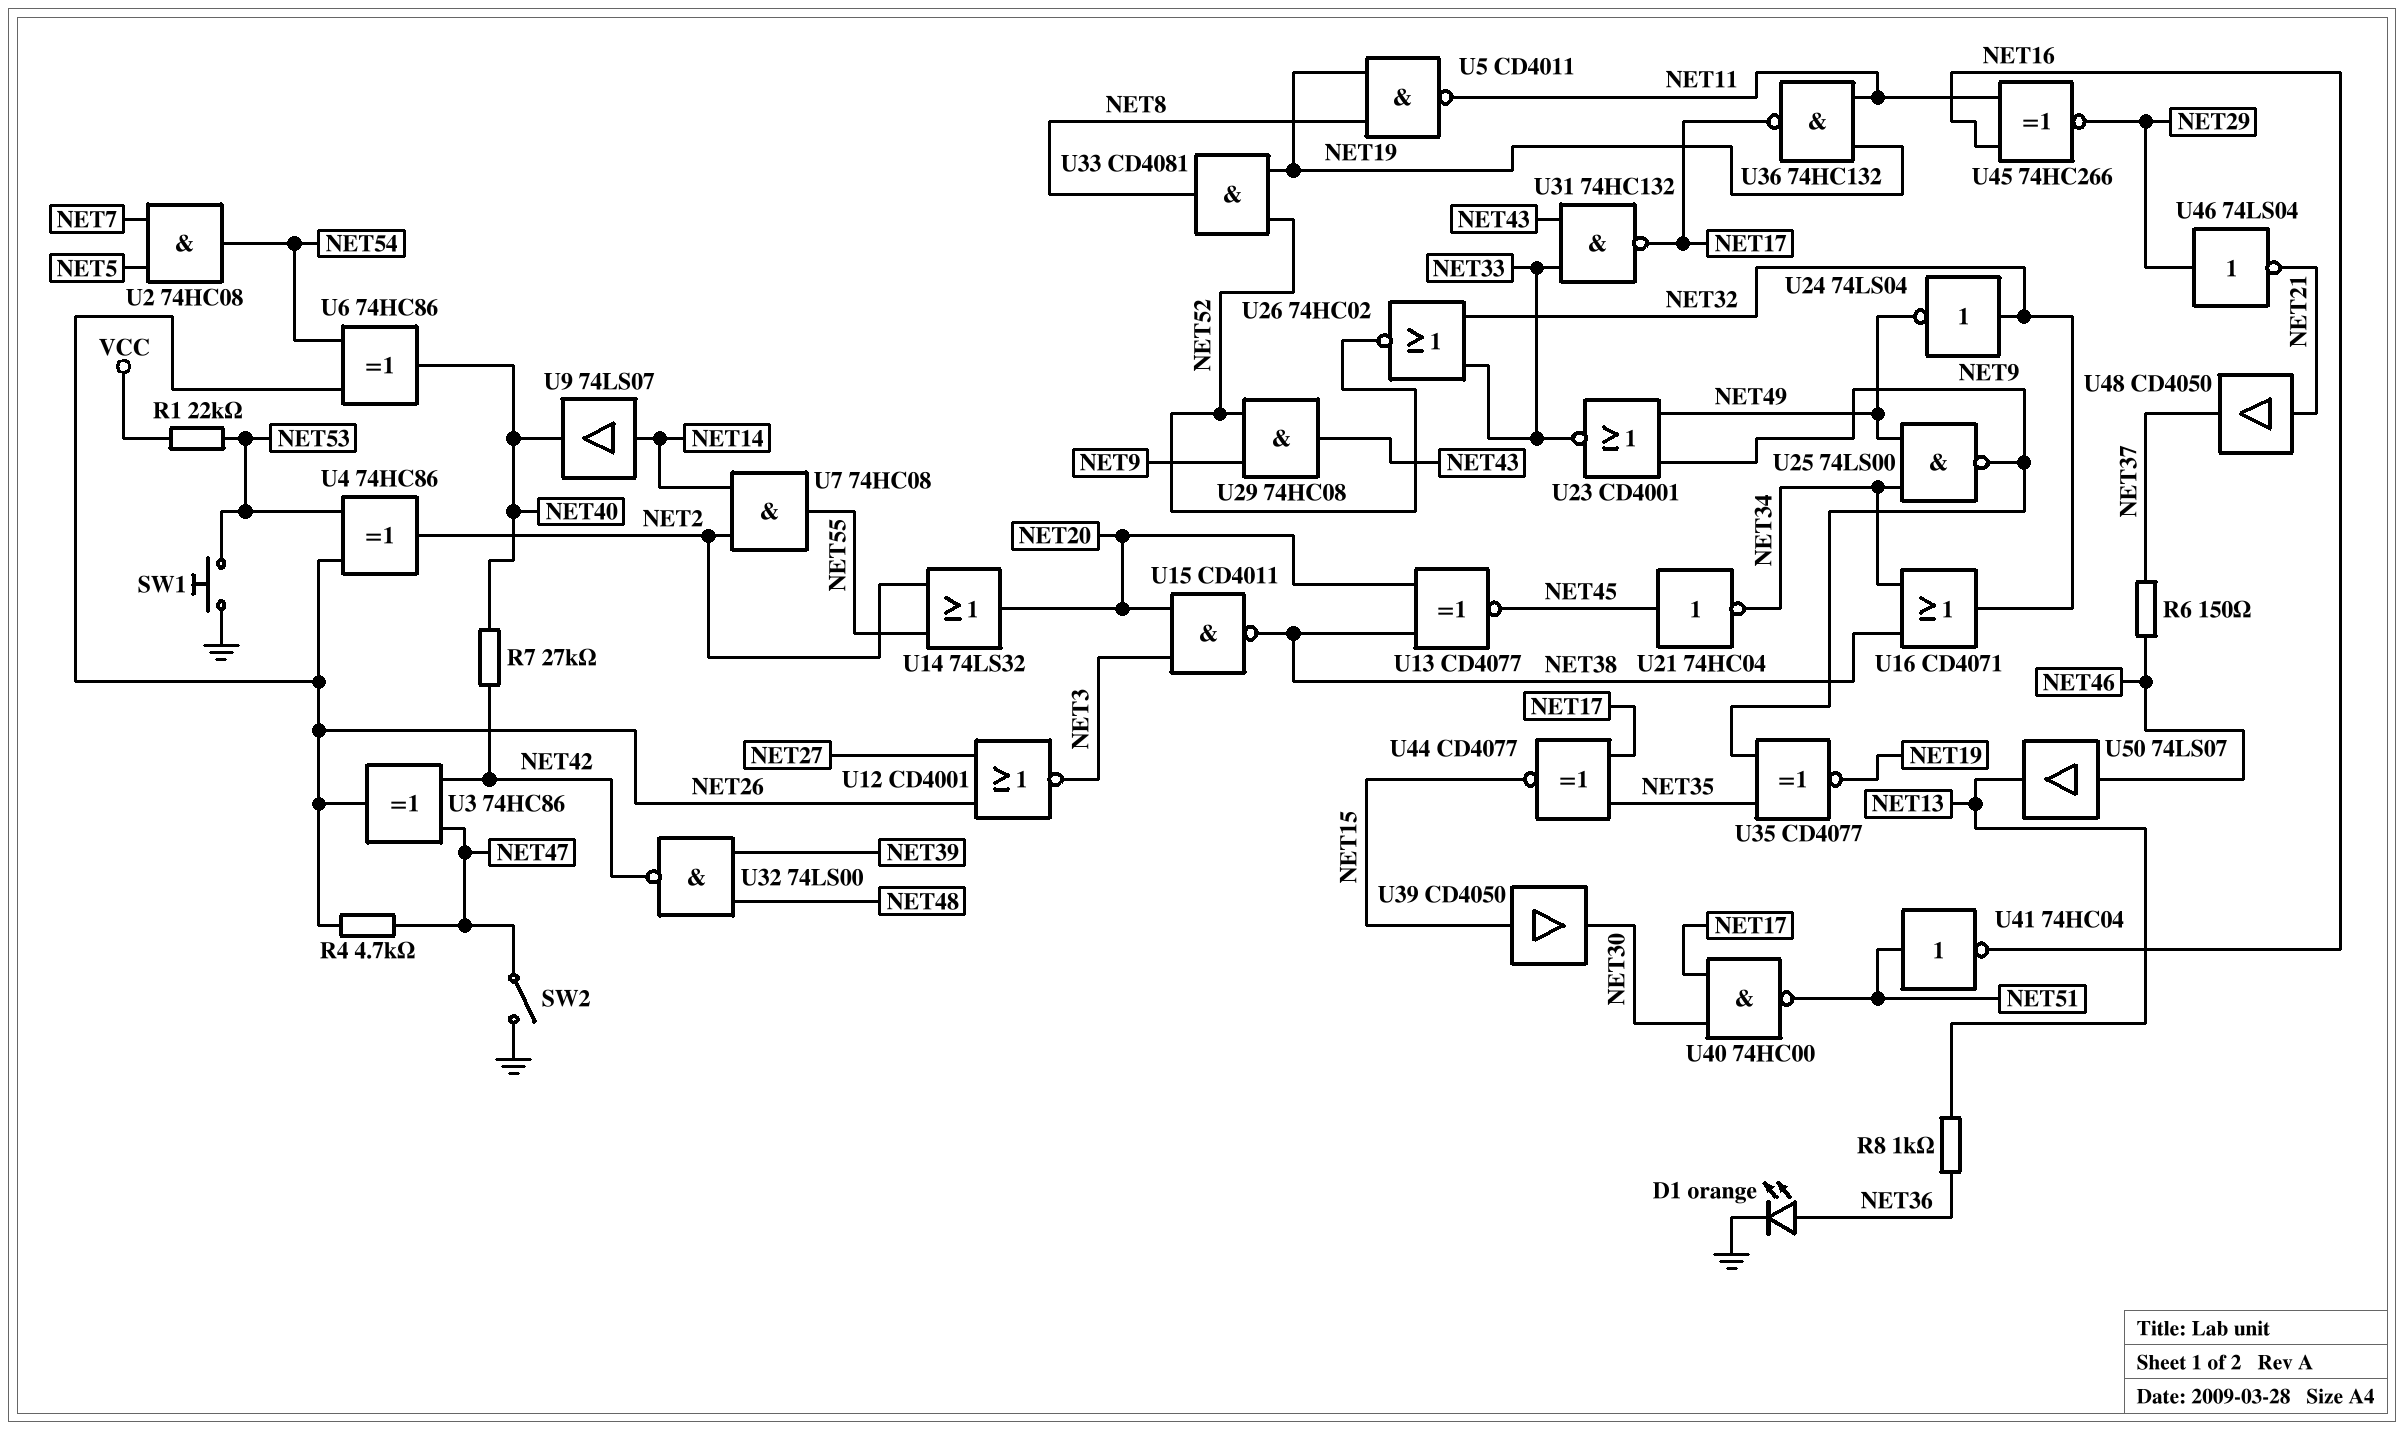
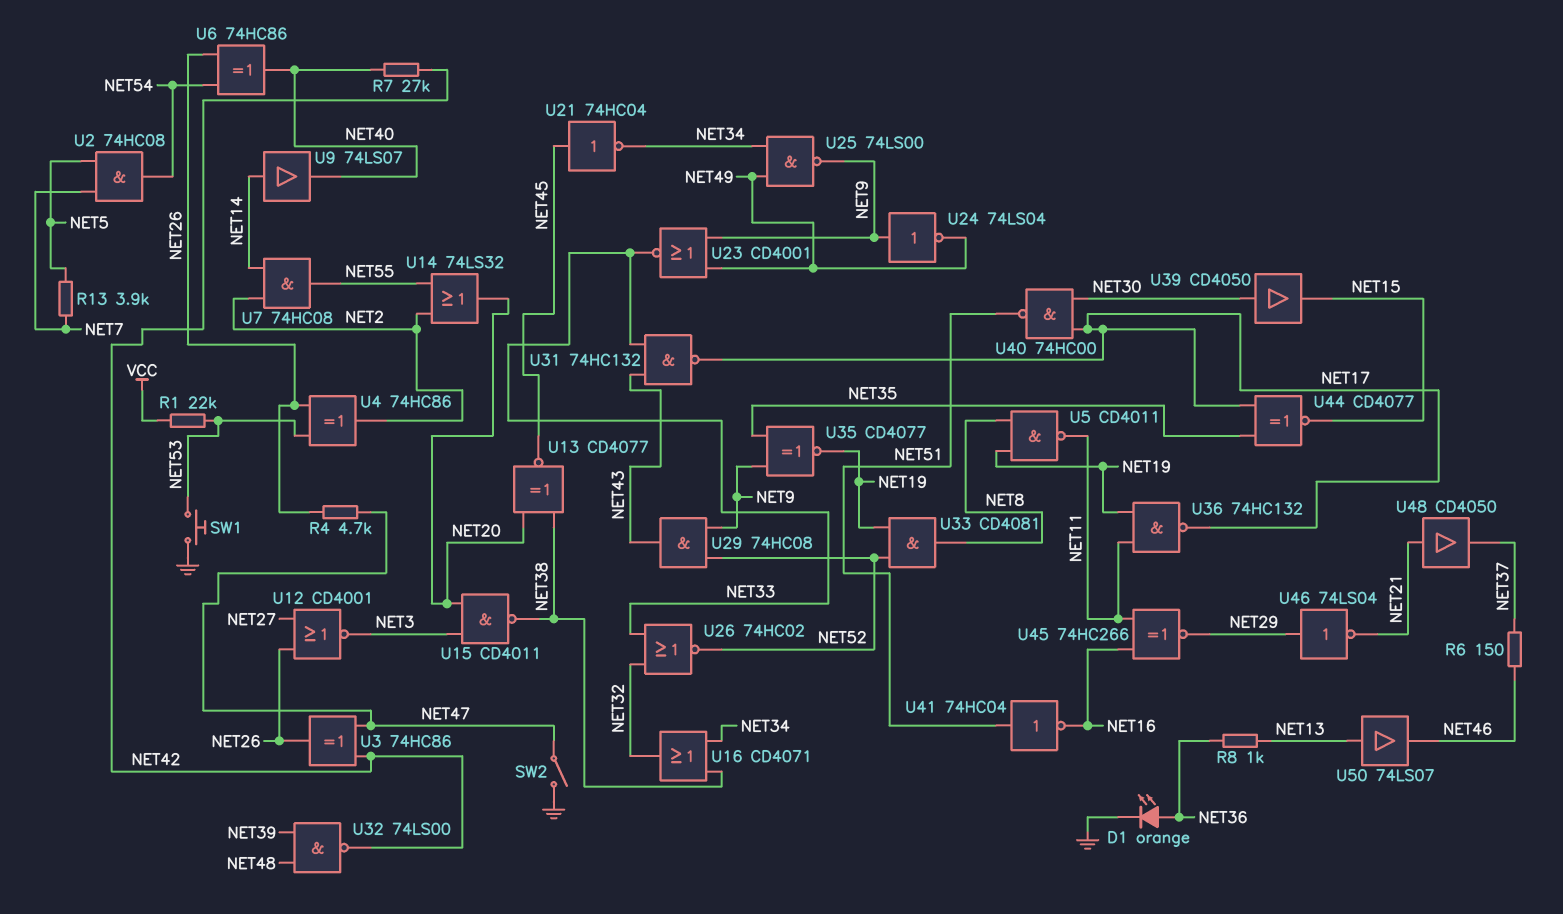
R13: none -> 3.9k (NET5, NET7)
U24: NOT 74LS04 (in NET32, out NET49) -> NOT 74LS04 (in NET9, out NET49)
U39: buffer CD4050 (in NET15, out NET30) -> buffer CD4050 (in NET30, out NET15)
U50: buffer 74LS07 (in NET46, out NET13) -> buffer 74LS07 (in NET13, out NET46)

